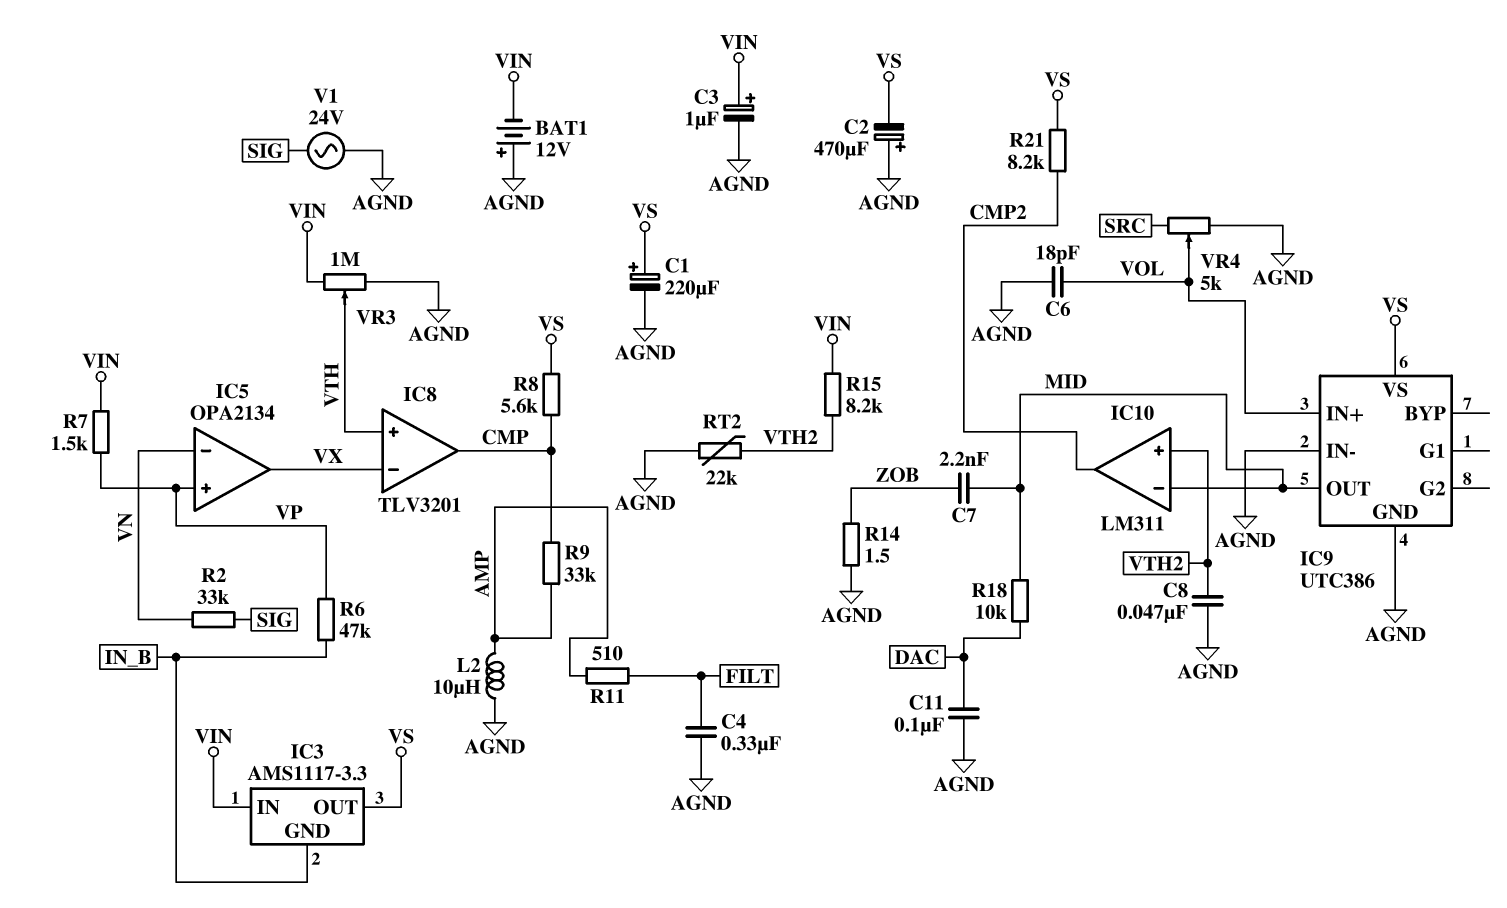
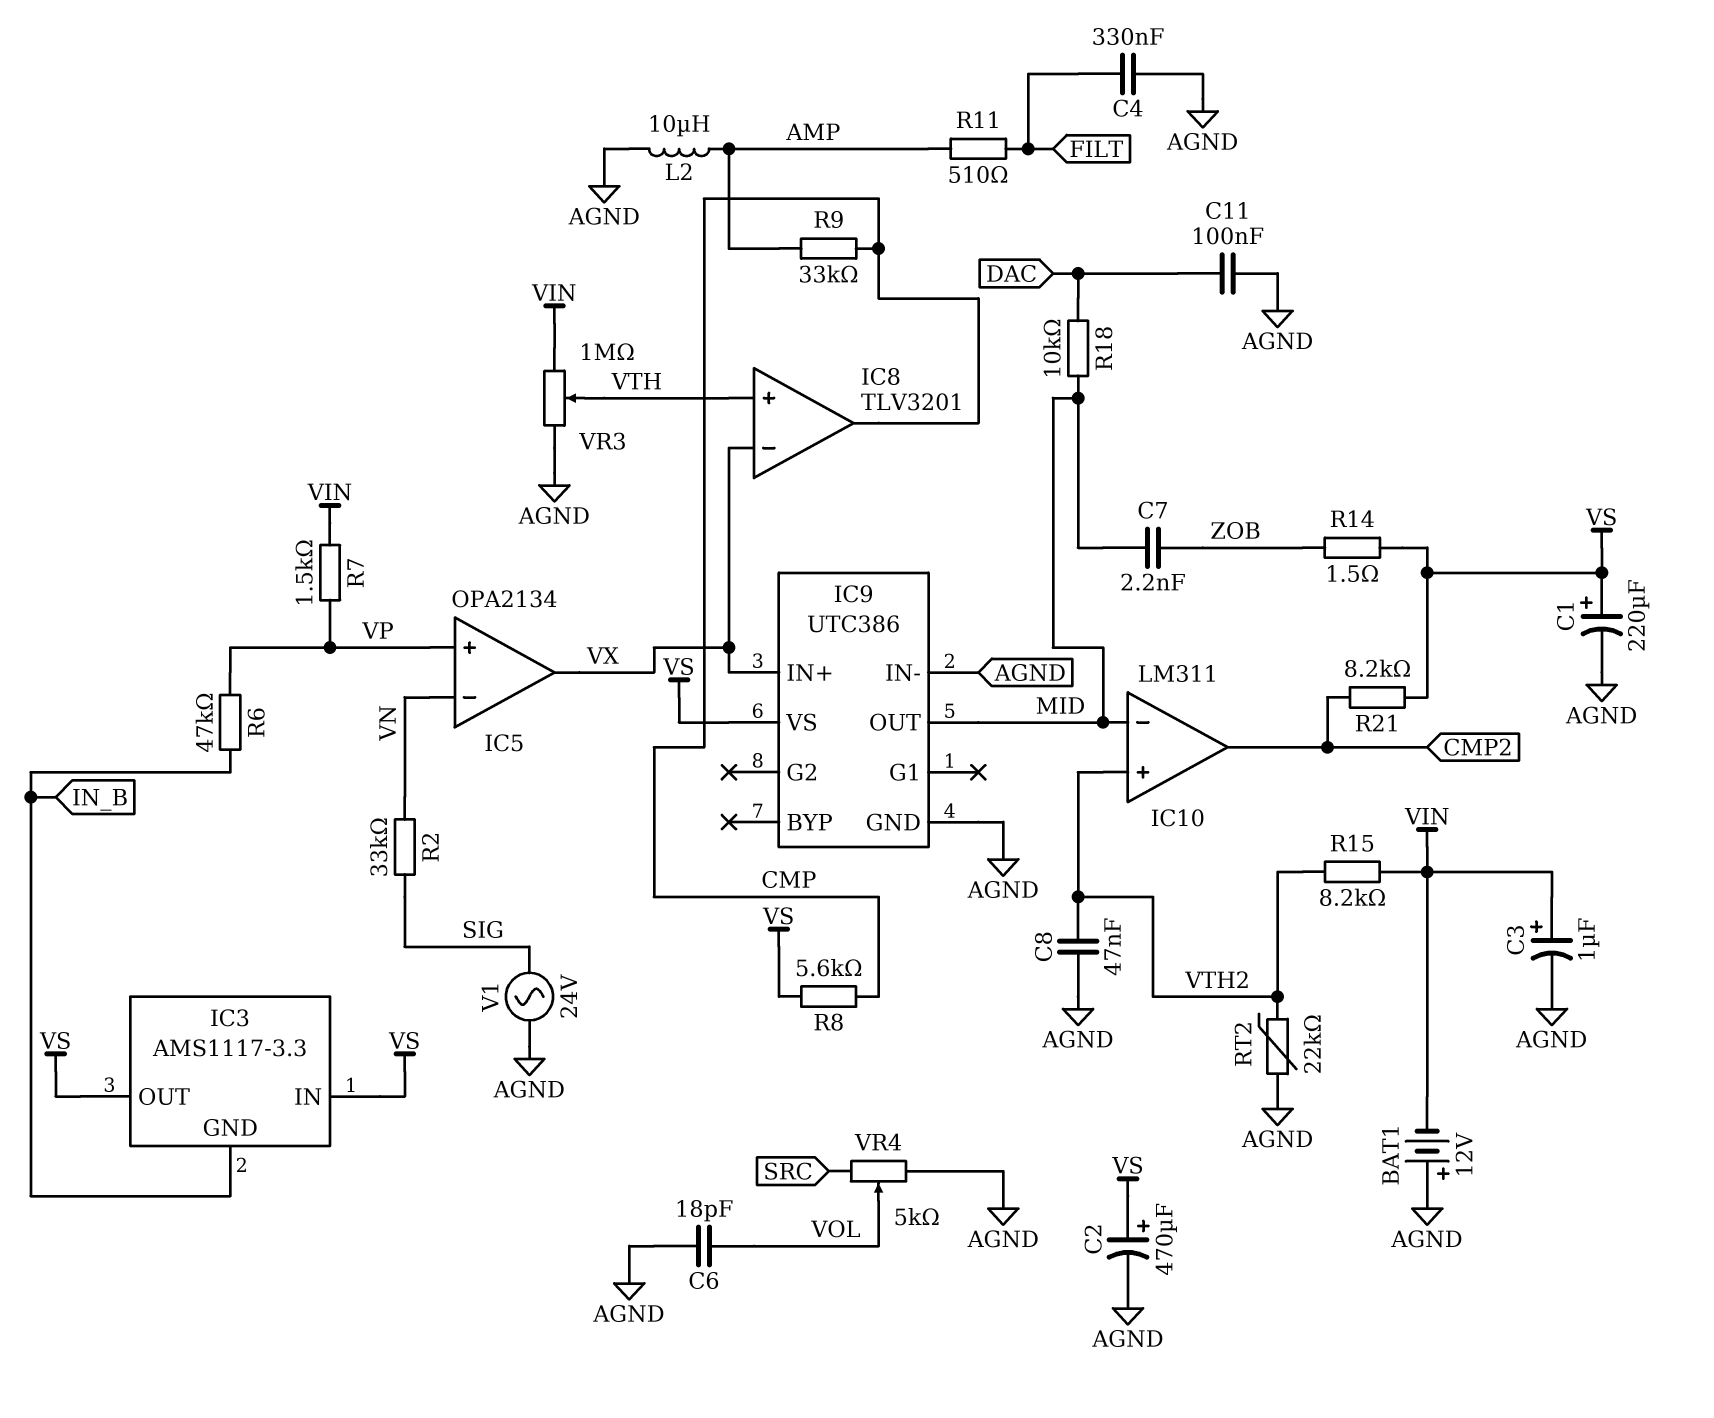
C2: 470uF (plus AGND, minus VS) -> 470uF (plus VS, minus AGND)
IC3 pin IN: VIN -> VS
IC9 pin IN+: VOL -> VX
R14: 1.5 (AGND, ZOB) -> 1.5 (VS, ZOB)

